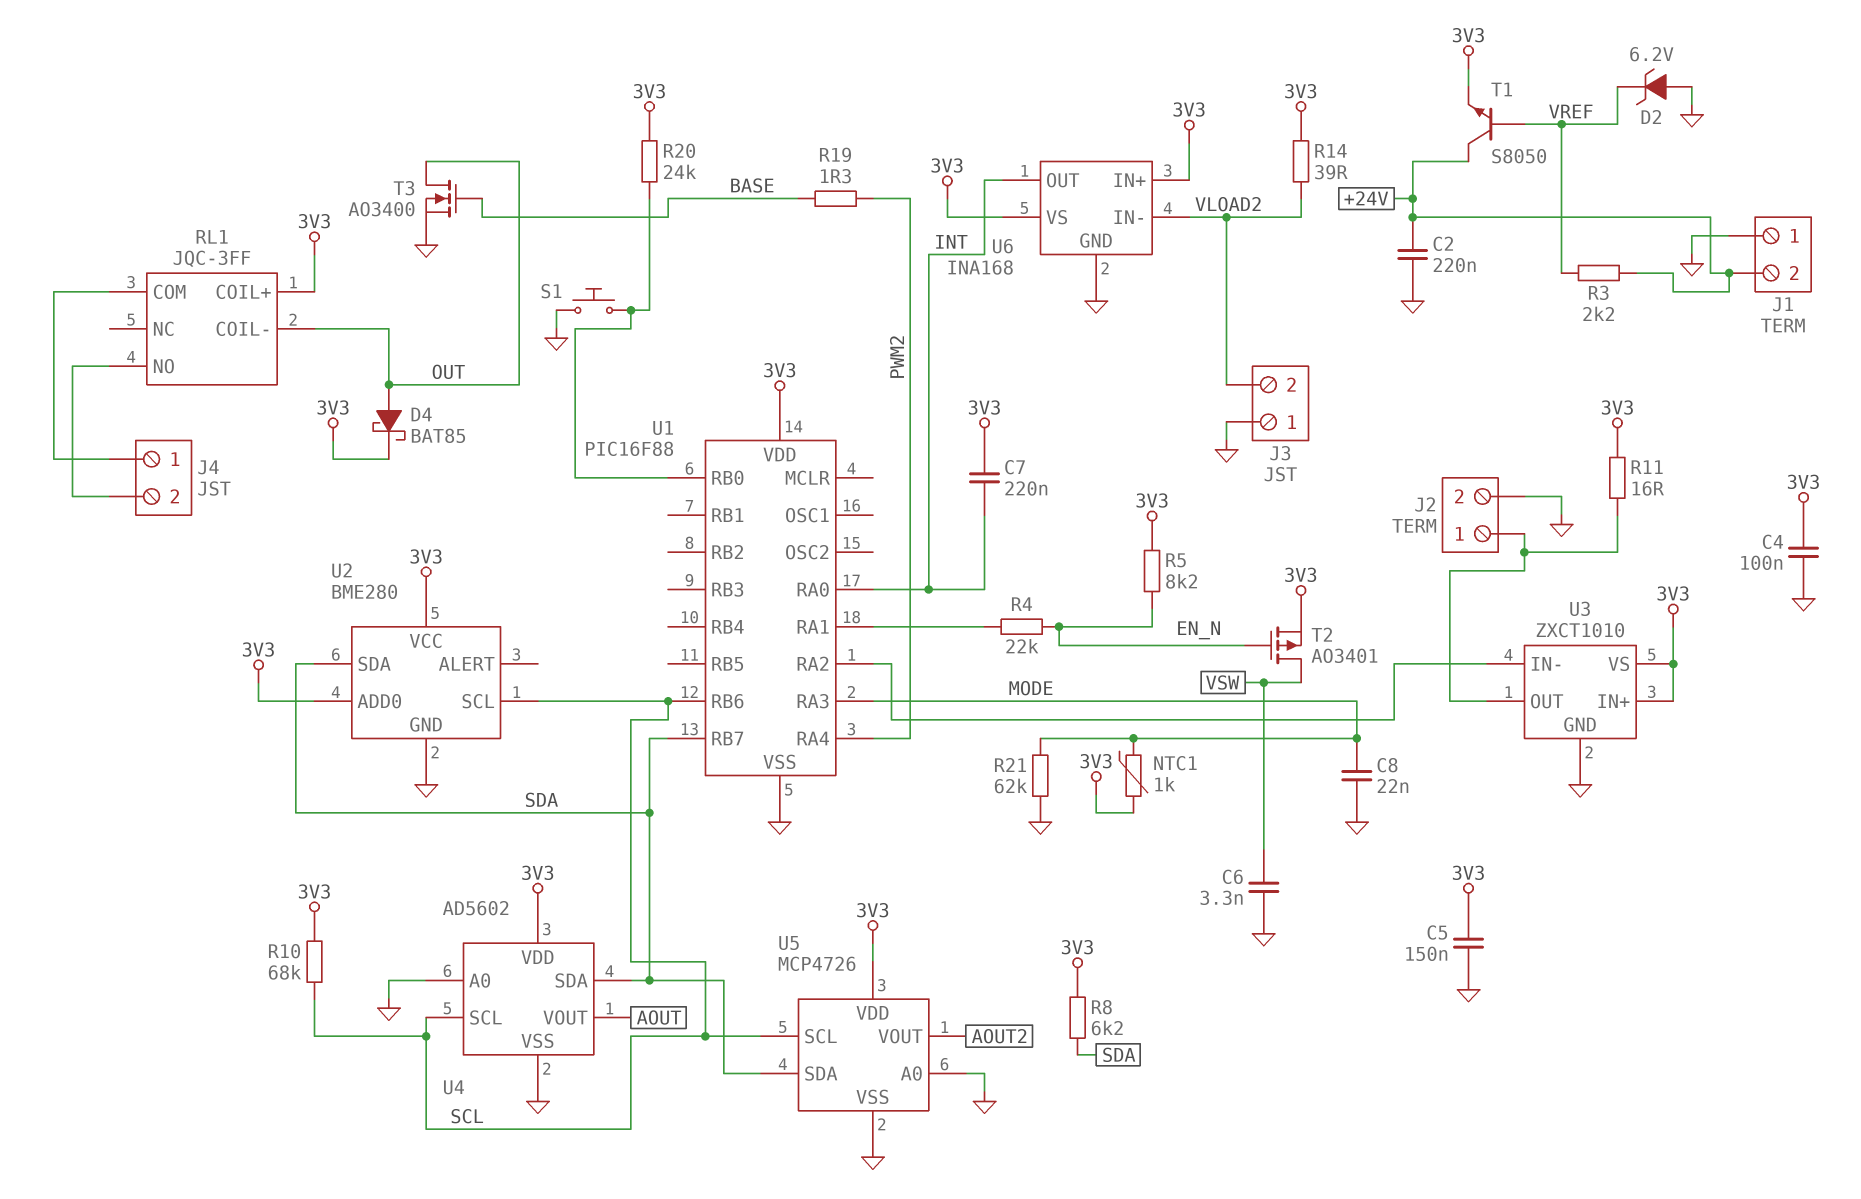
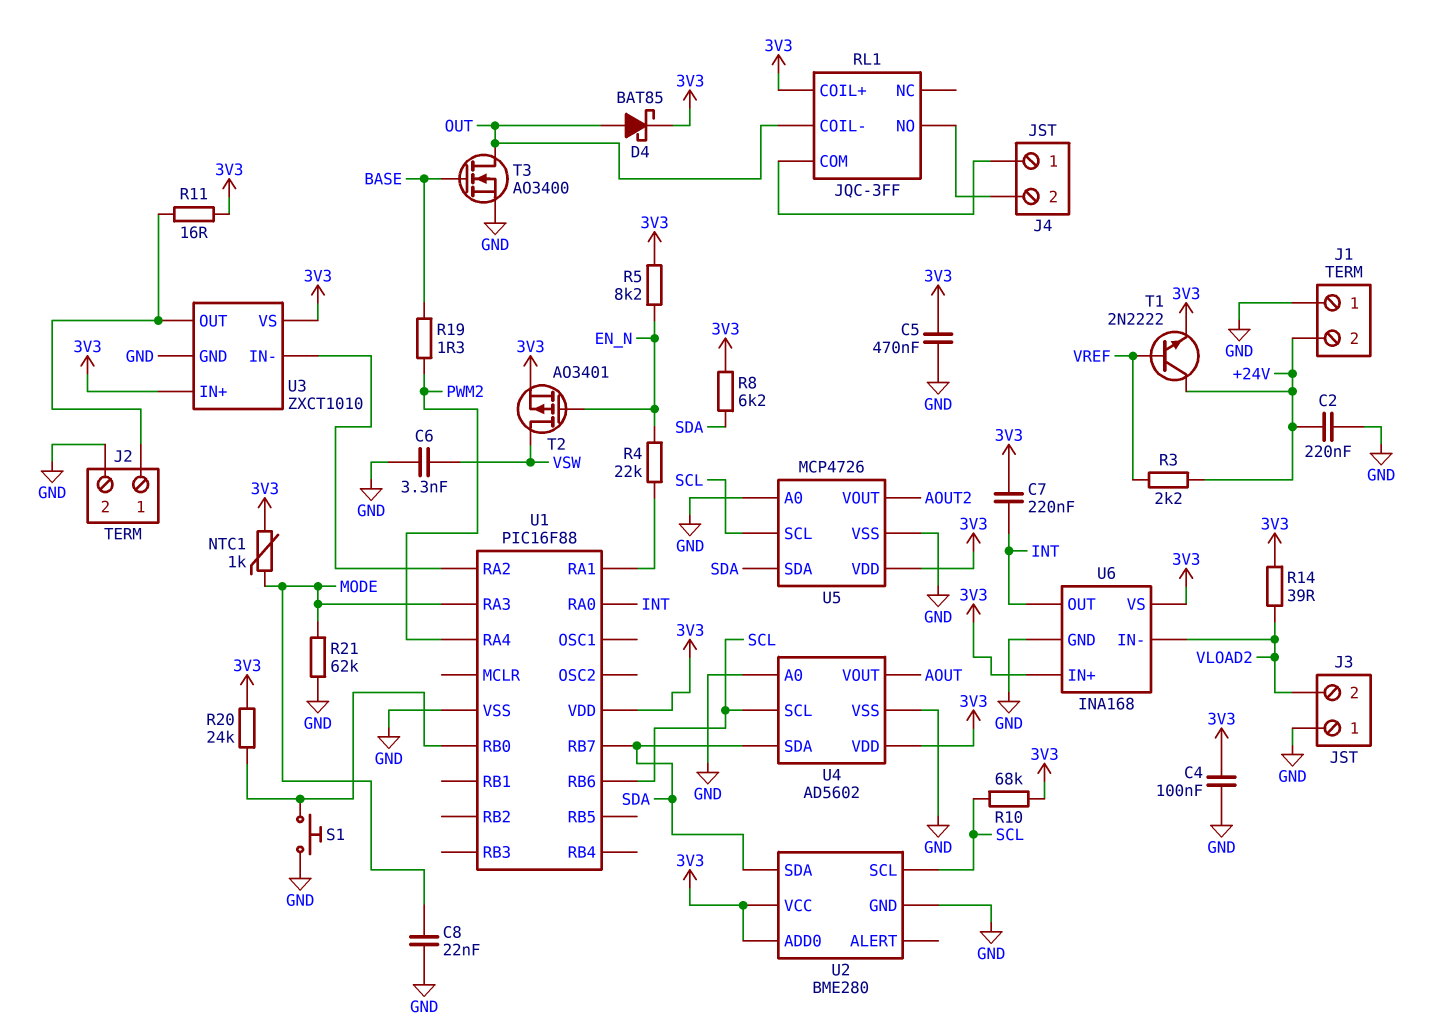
C5: 150nF (3V3, GND) -> 470nF (3V3, GND)
D2: zener 6.2V (A GND, K VREF) -> none
T1: NPN S8050 (B VREF, C +24V, E 3V3) -> NPN 2N2222 (B VREF, C +24V, E 3V3)

